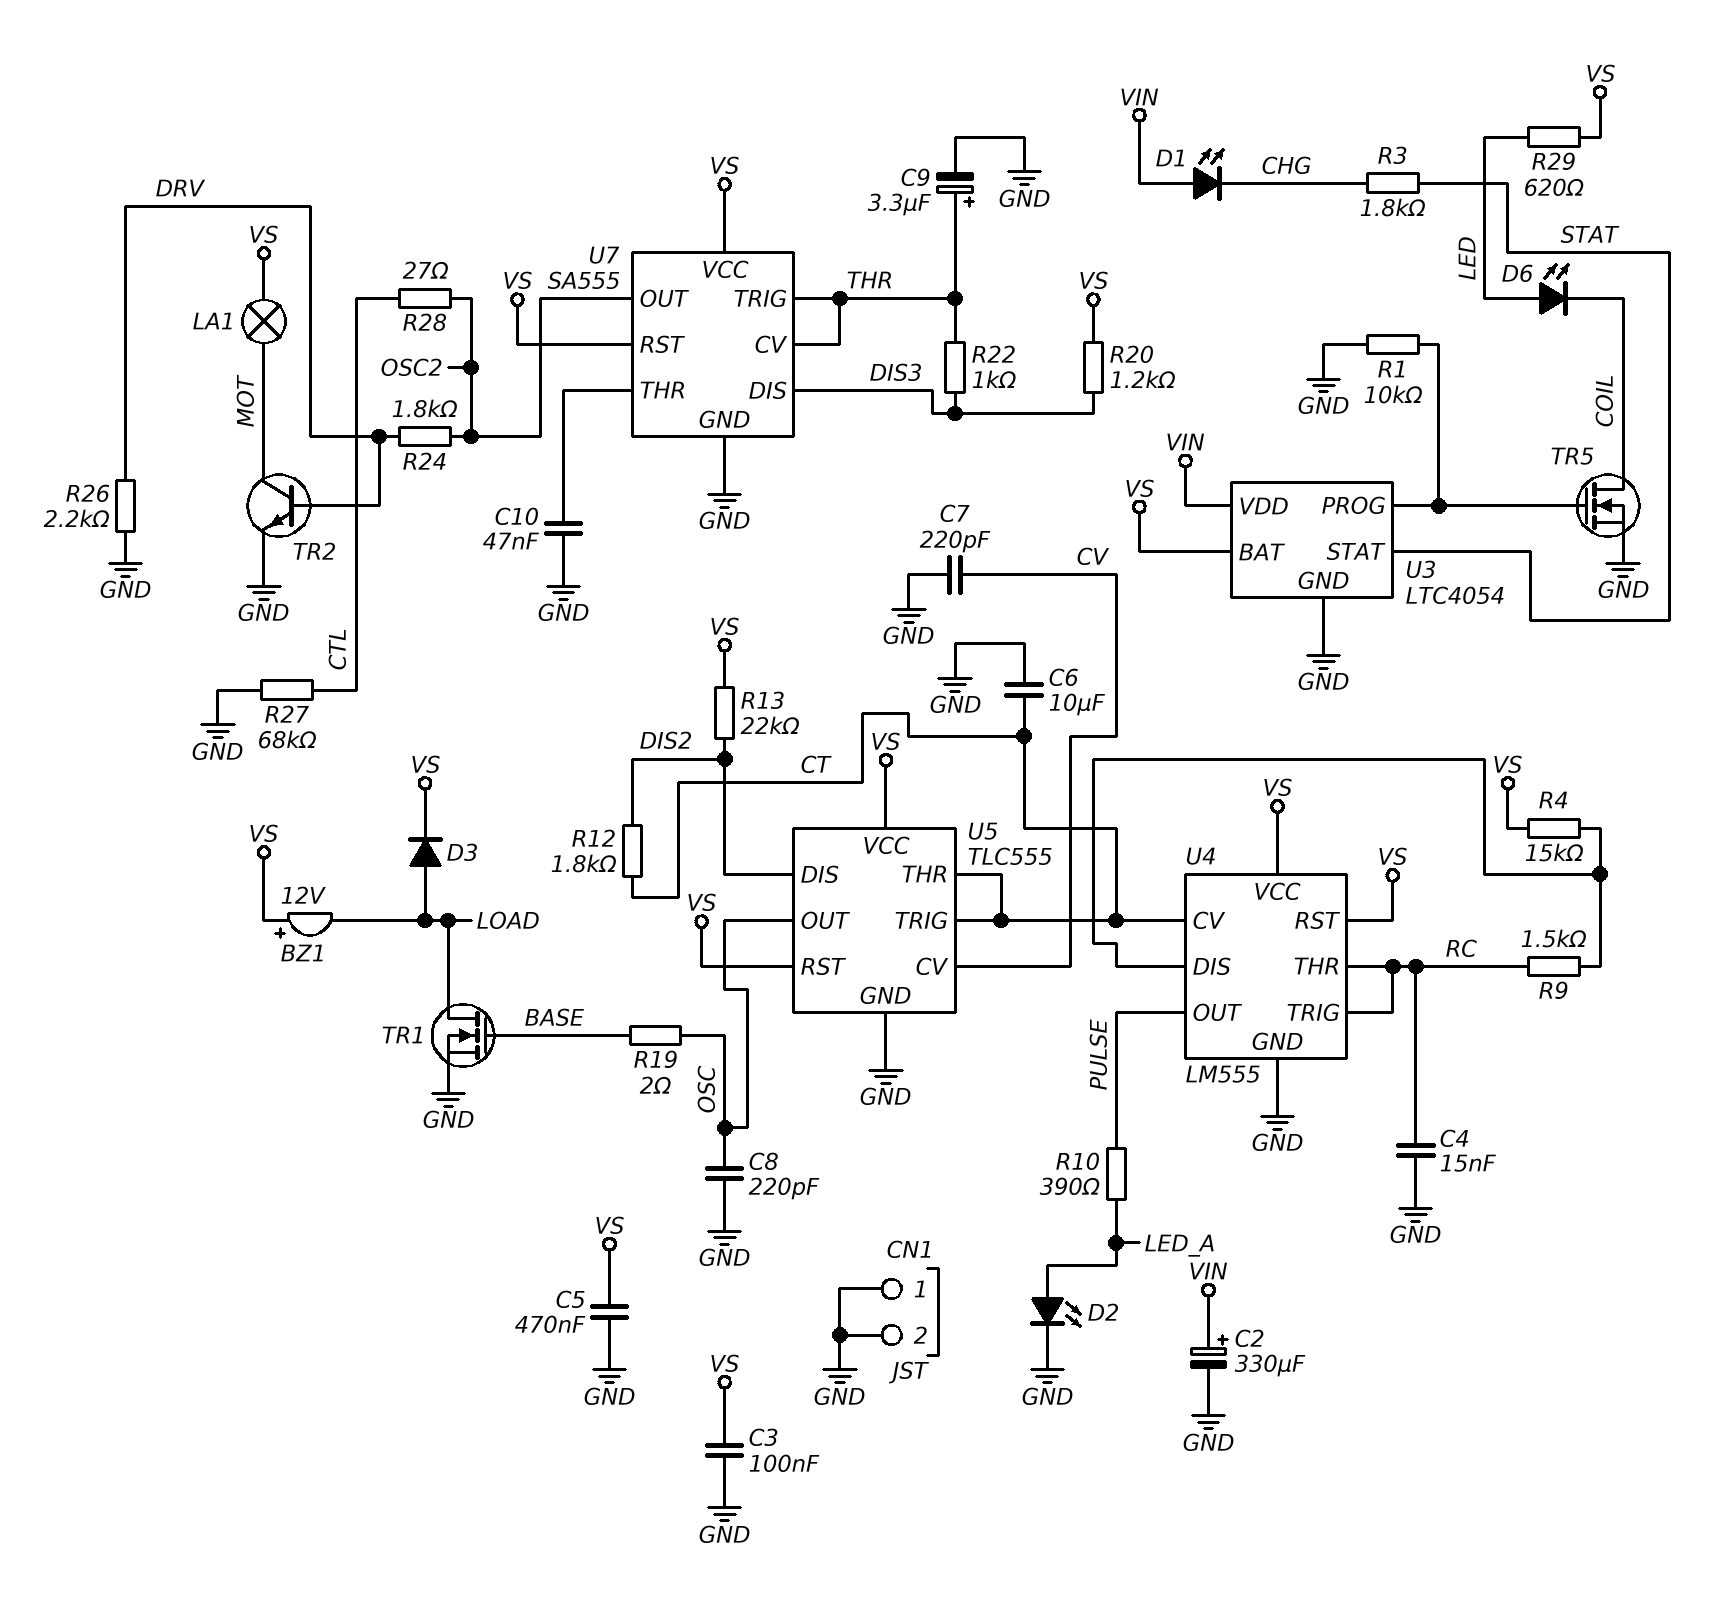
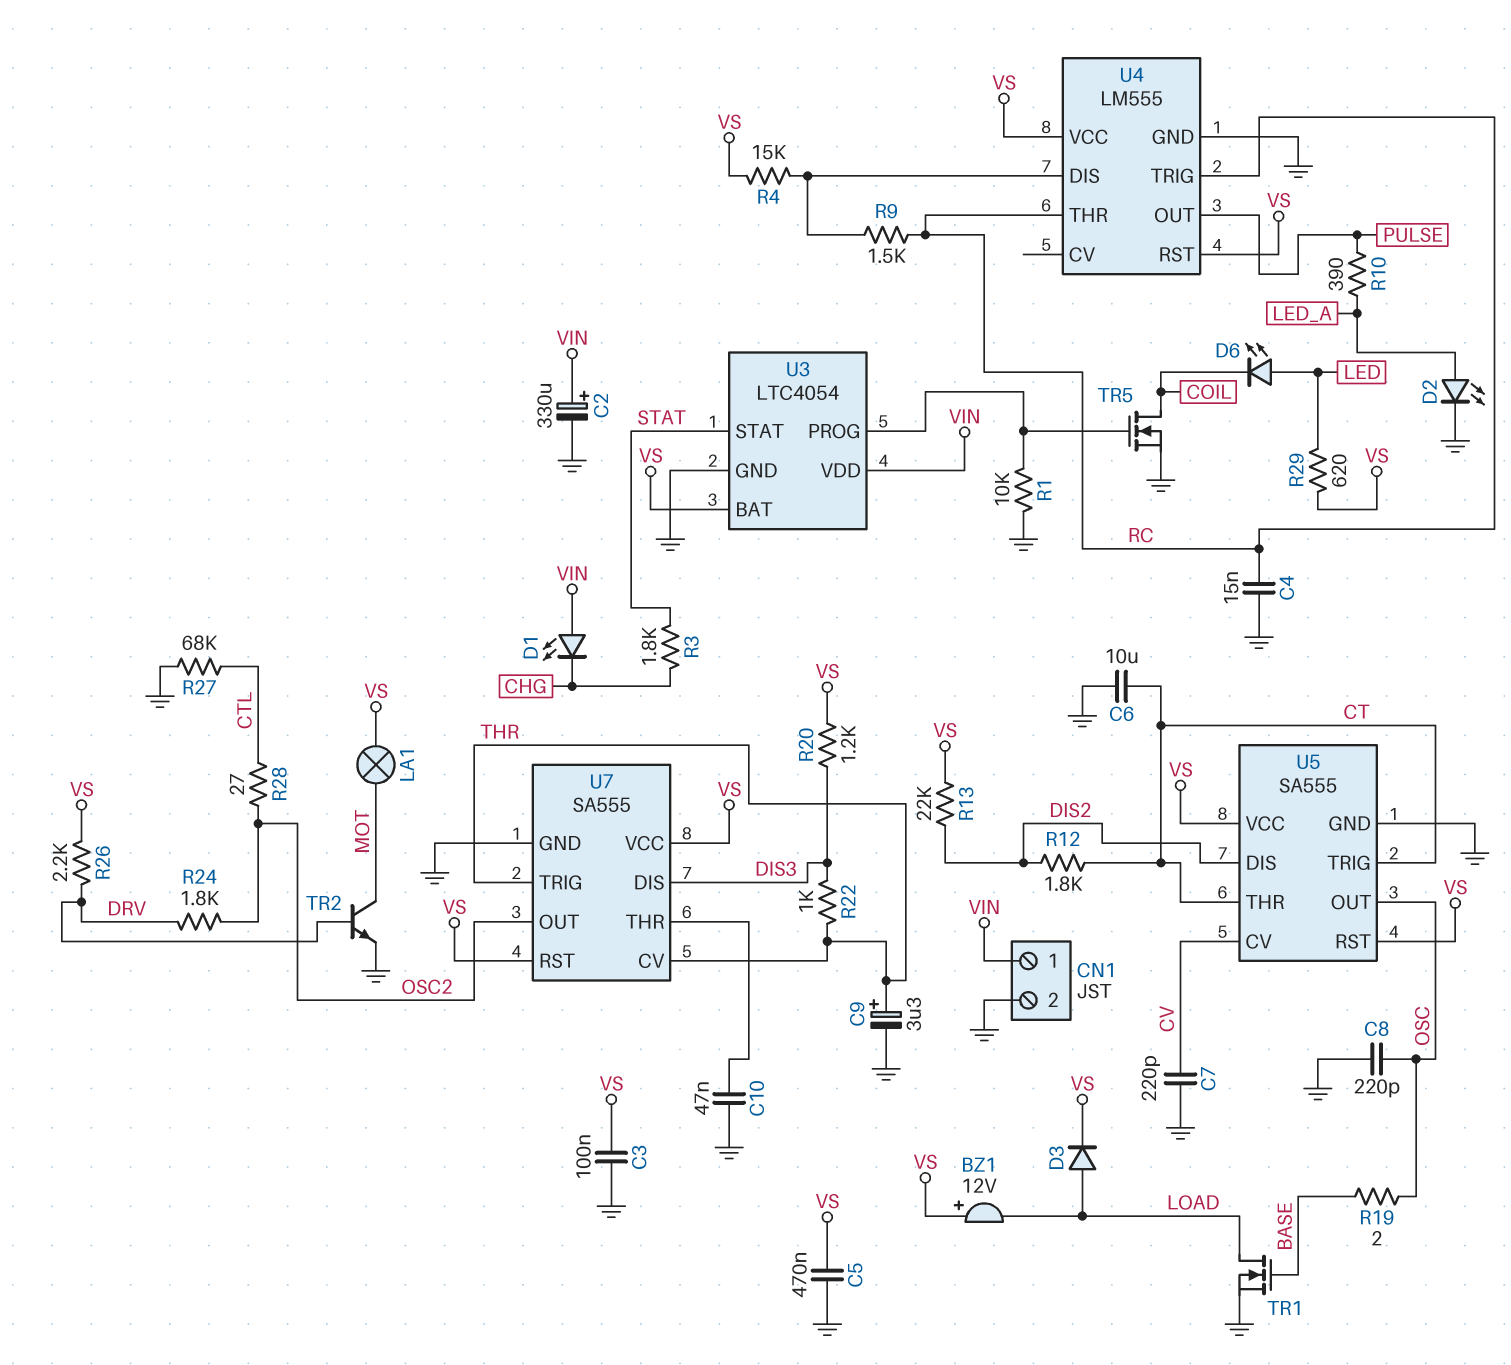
CN1 pin 1: GND -> VIN
R26: 2.2k (DRV, GND) -> 2.2k (DRV, VS)
U4 pin CV: CT -> none
U5: TLC555 -> SA555

